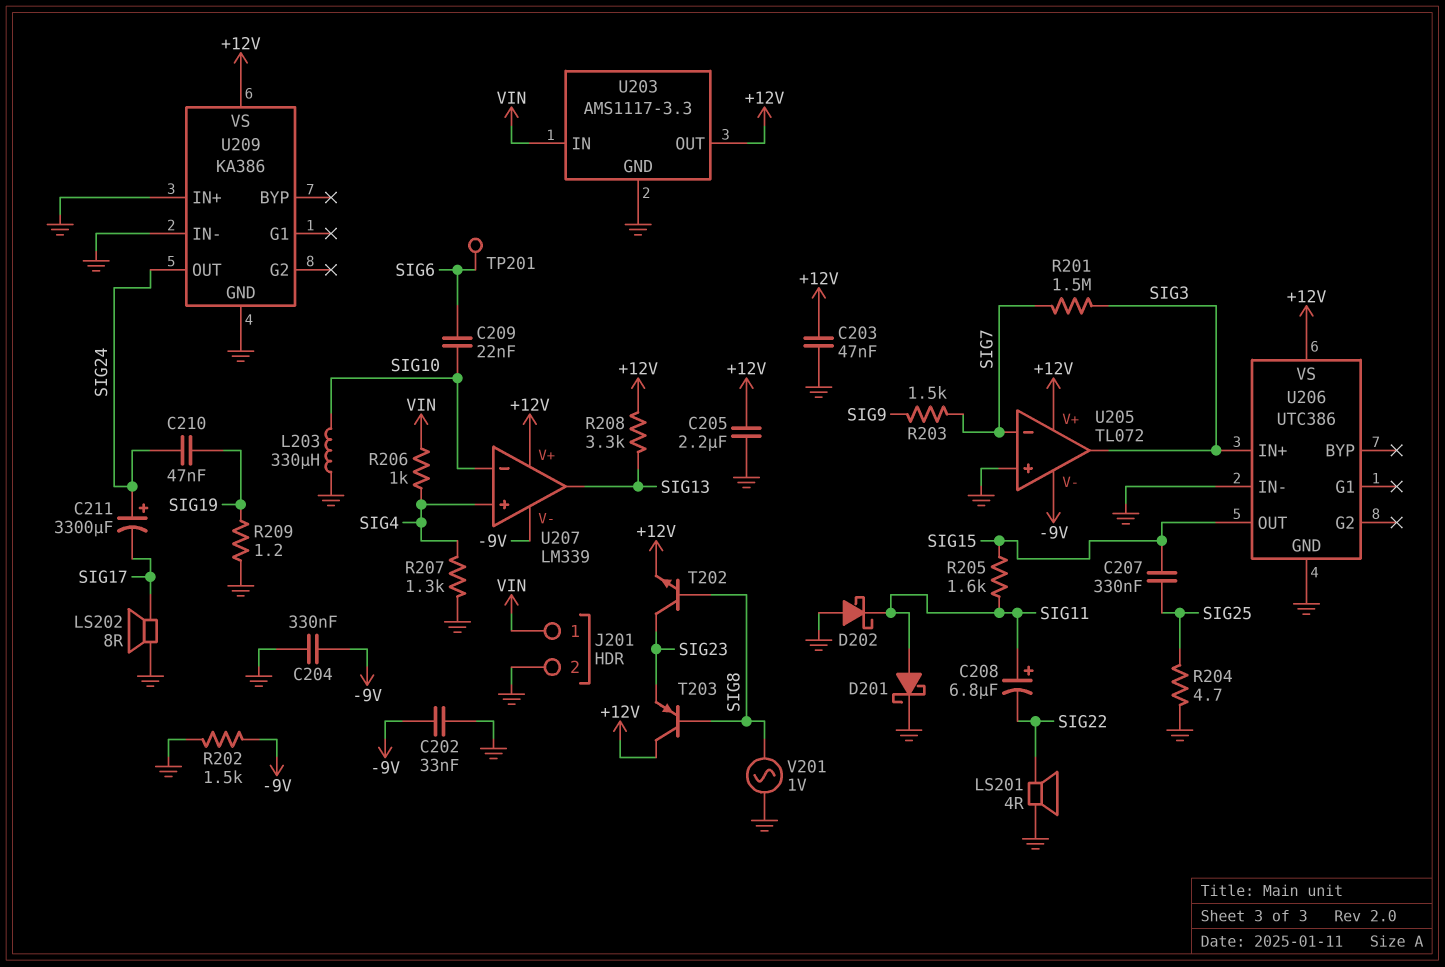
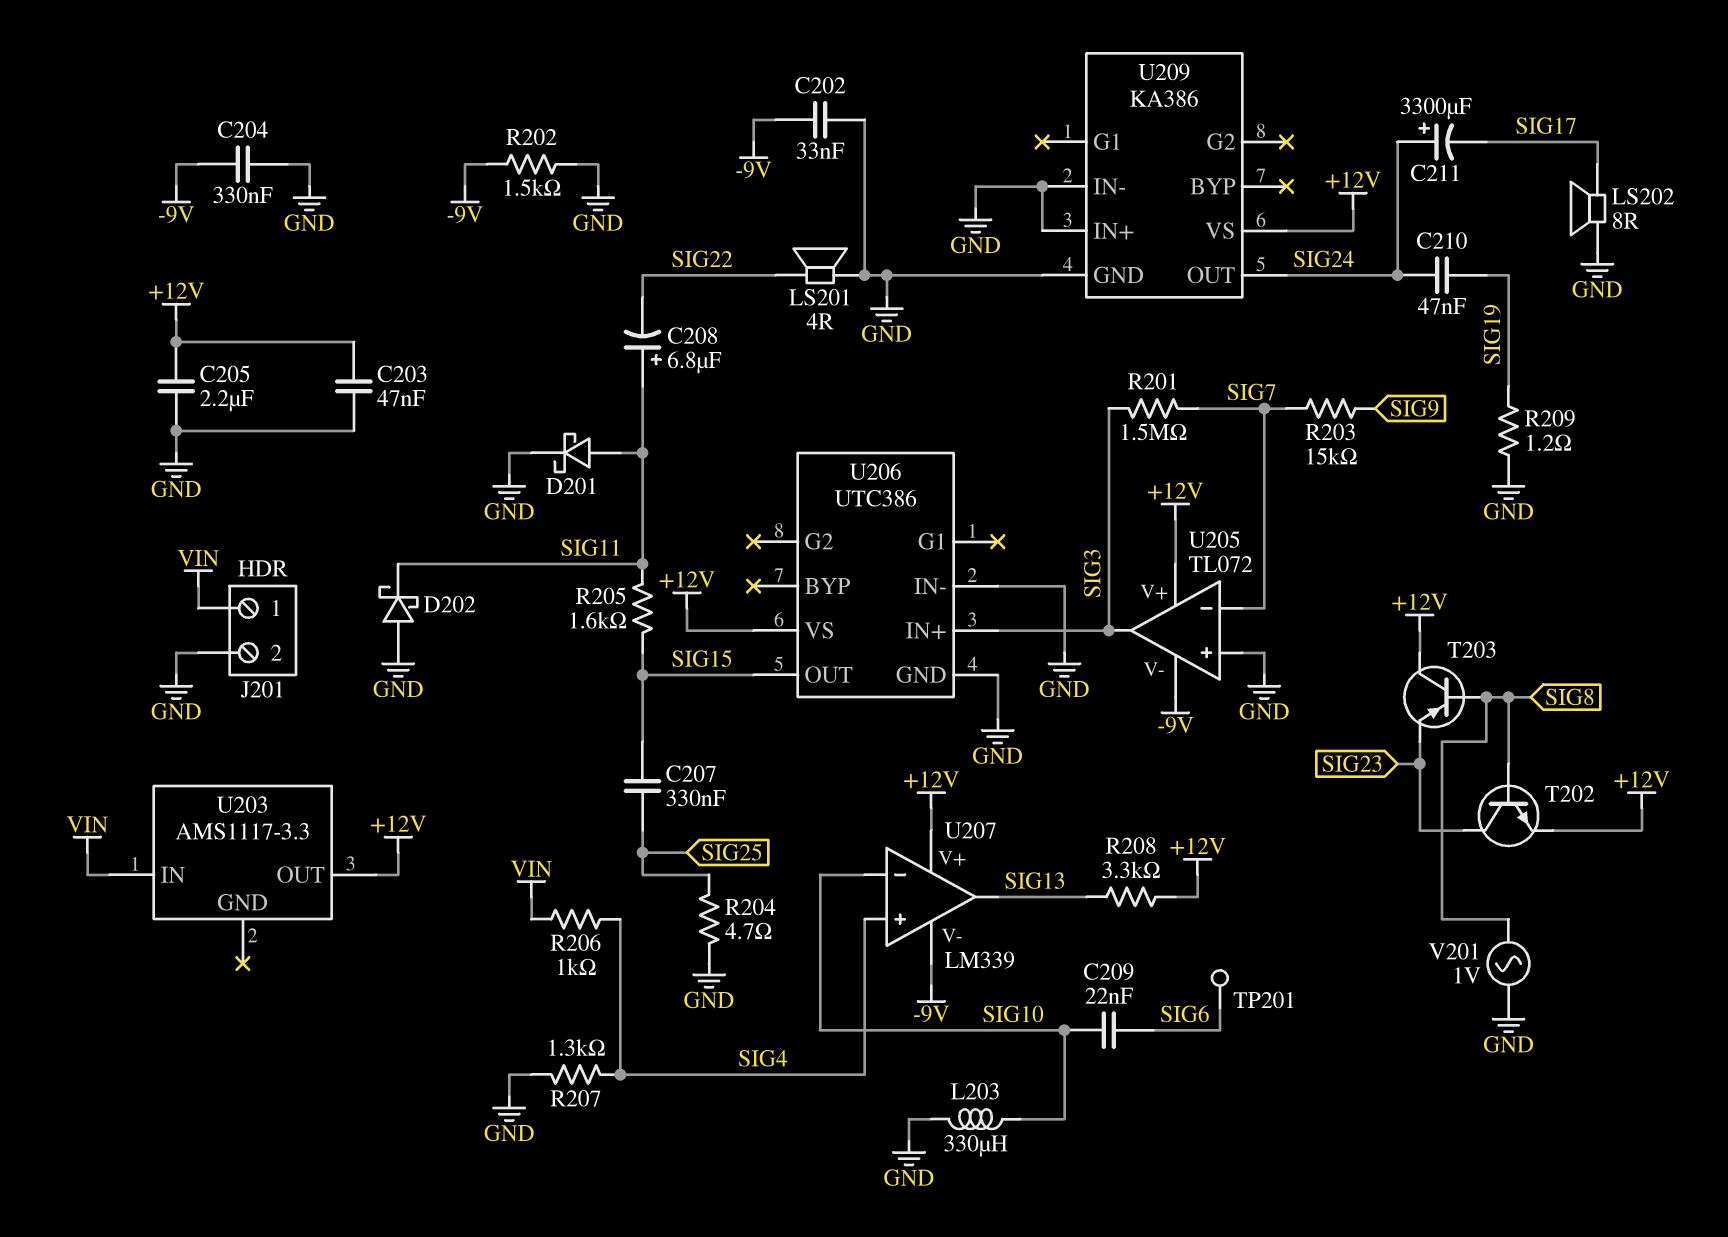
R203: 1.5k (SIG7, SIG9) -> 15k (SIG7, SIG9)
U203 pin GND: GND -> none

